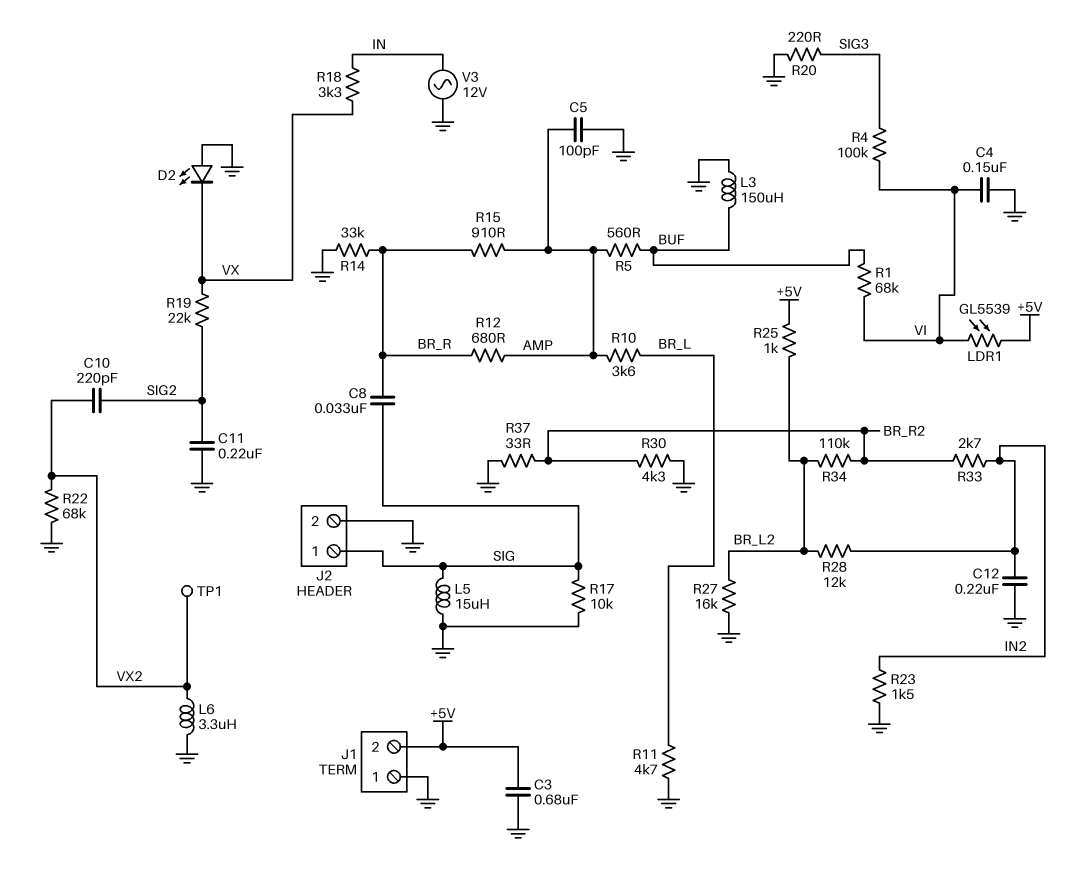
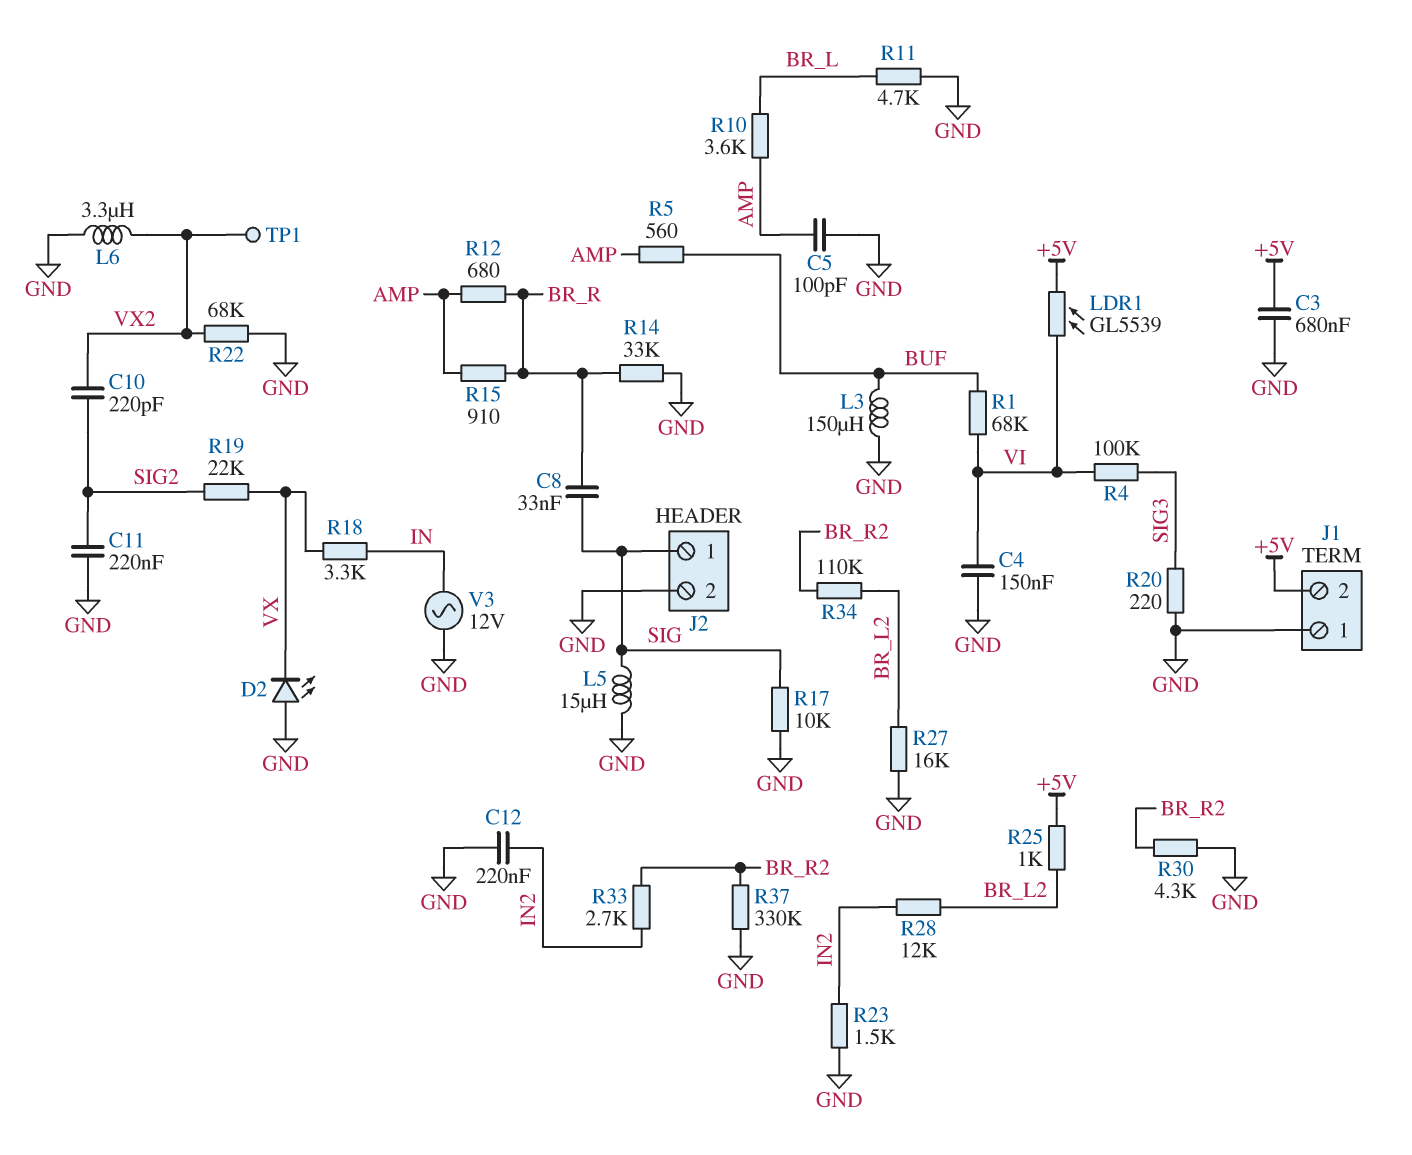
R37: 33 (BR_R2, GND) -> 330k (BR_R2, GND)

